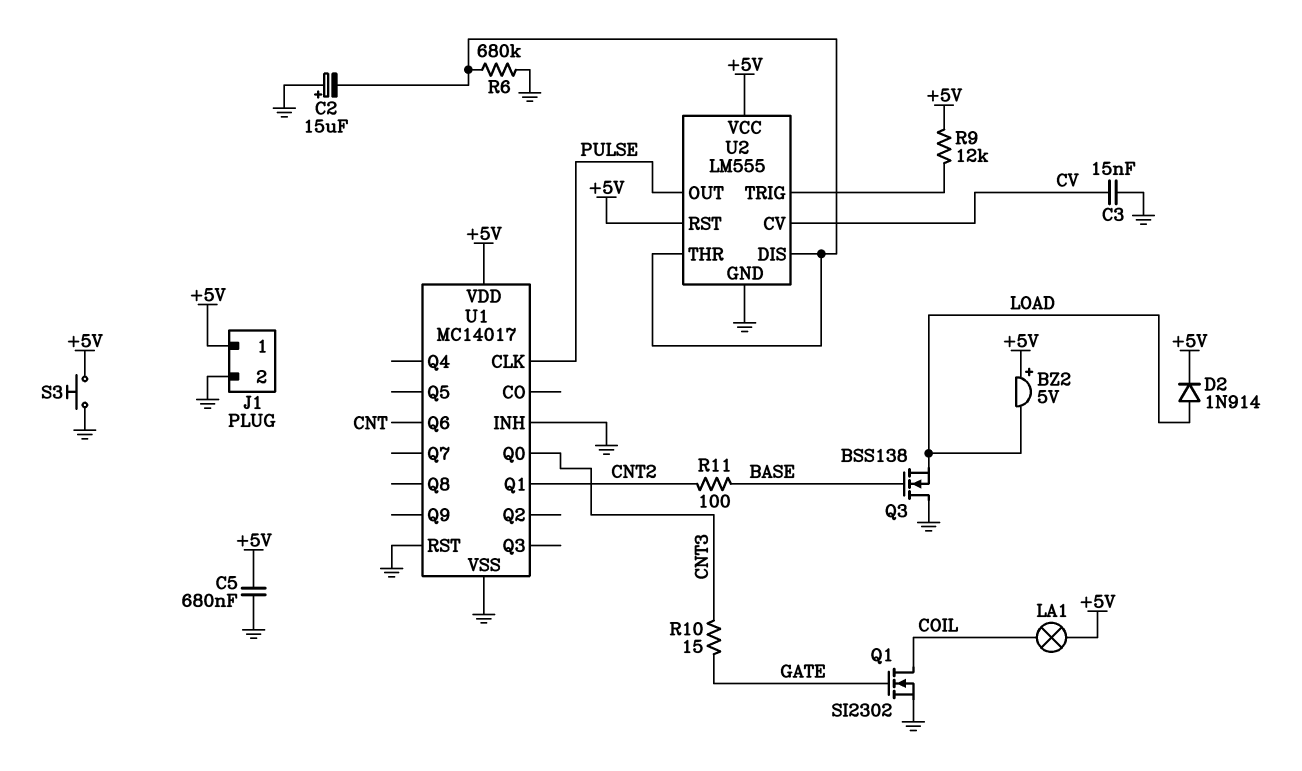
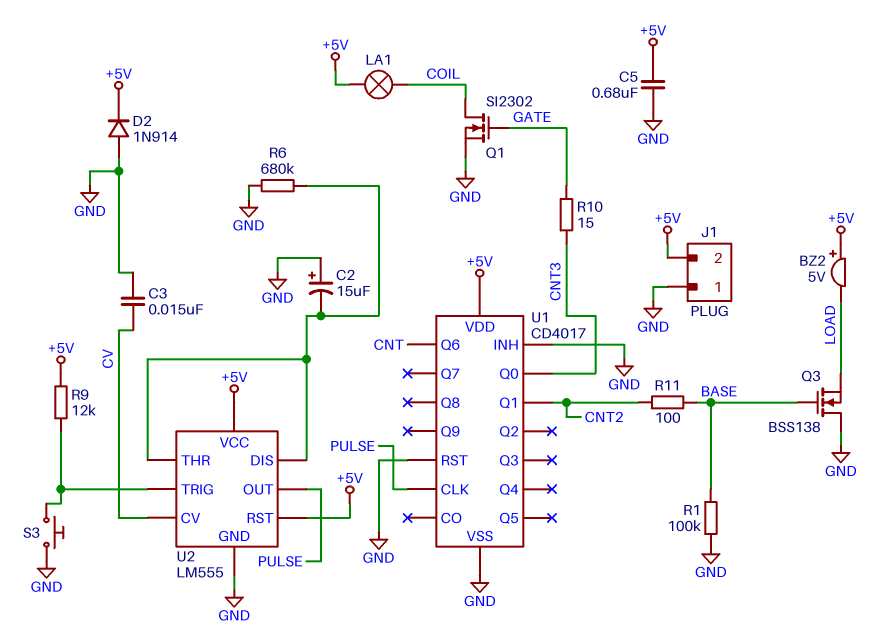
D2: diode 1N914 (A LOAD, K +5V) -> diode 1N914 (A GND, K +5V)
J1 pin 1: +5V -> GND
J1 pin 2: GND -> +5V
R1: none -> 100k (BASE, GND)
S3: button (+5V, GND) -> button (GND, U2/TRIG)
U1: MC14017 -> CD4017

